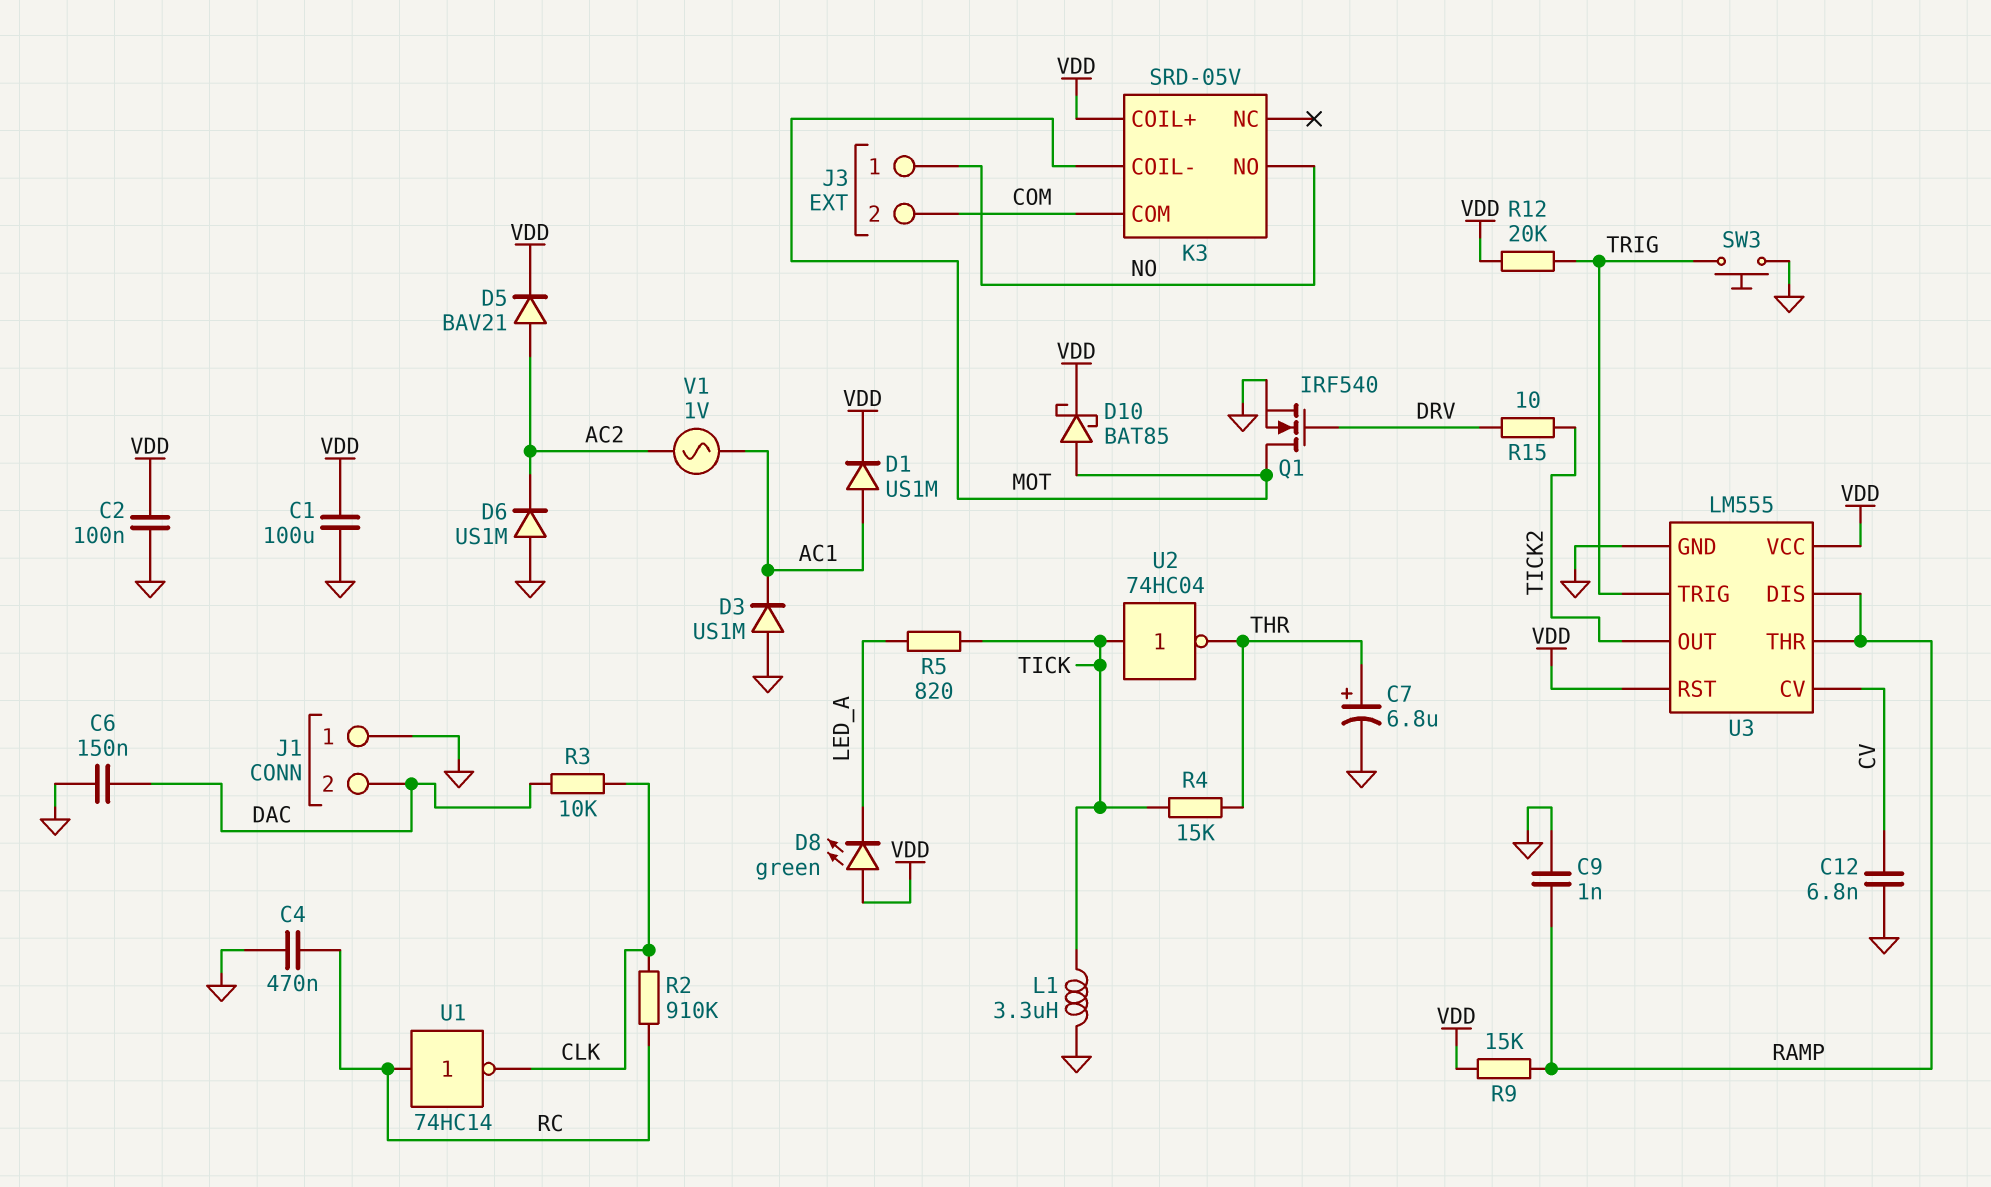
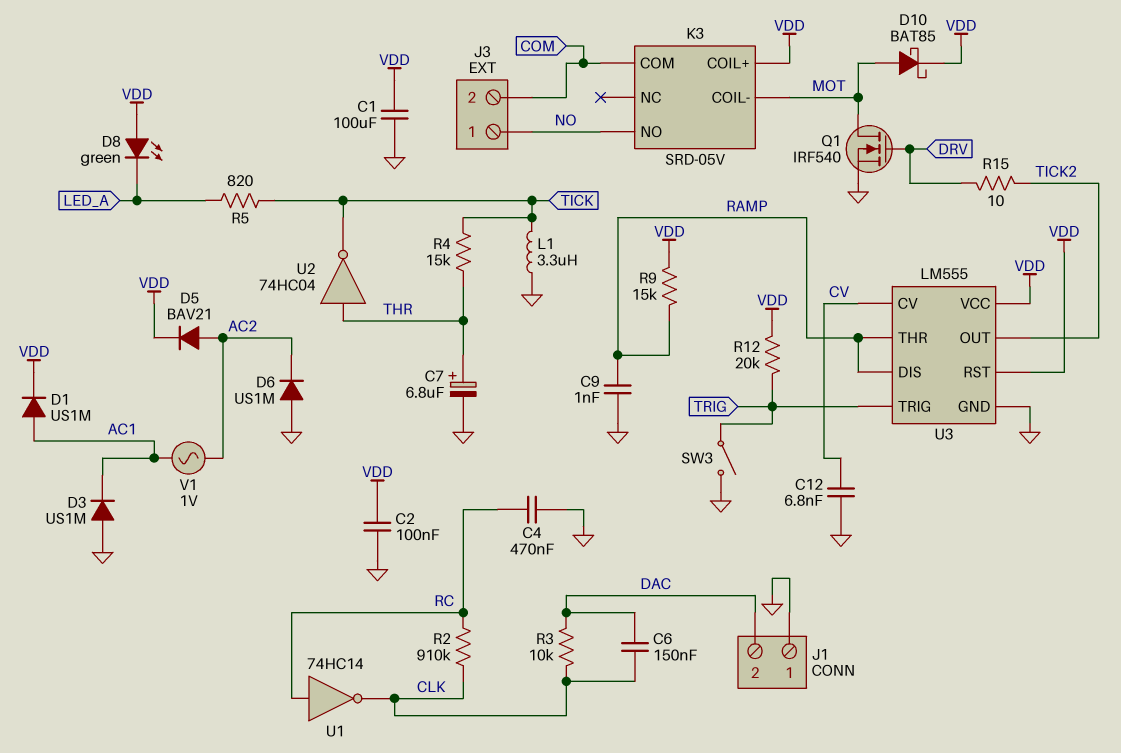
C6: 150nF (DAC, GND) -> 150nF (CLK, DAC)
SW3: button (GND, TRIG) -> switch (GND, TRIG)
U2: NOT 74HC04 (in TICK, out THR) -> NOT 74HC04 (in THR, out TICK)

